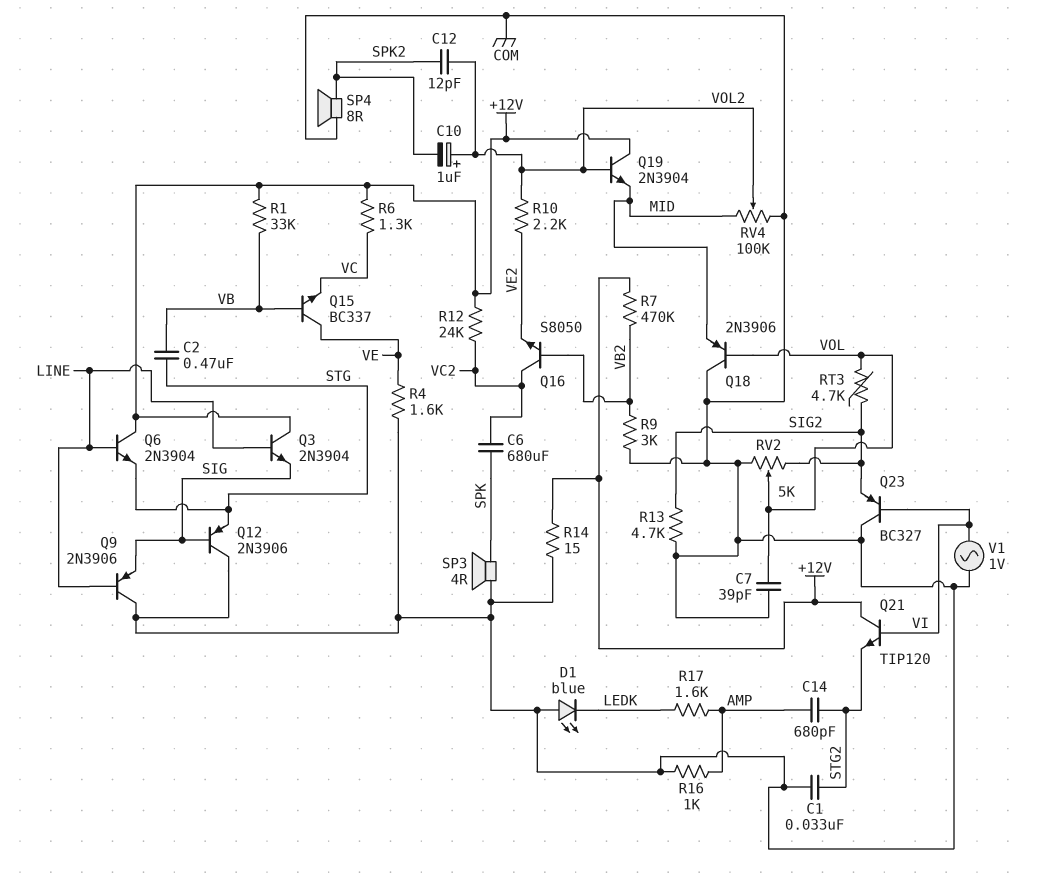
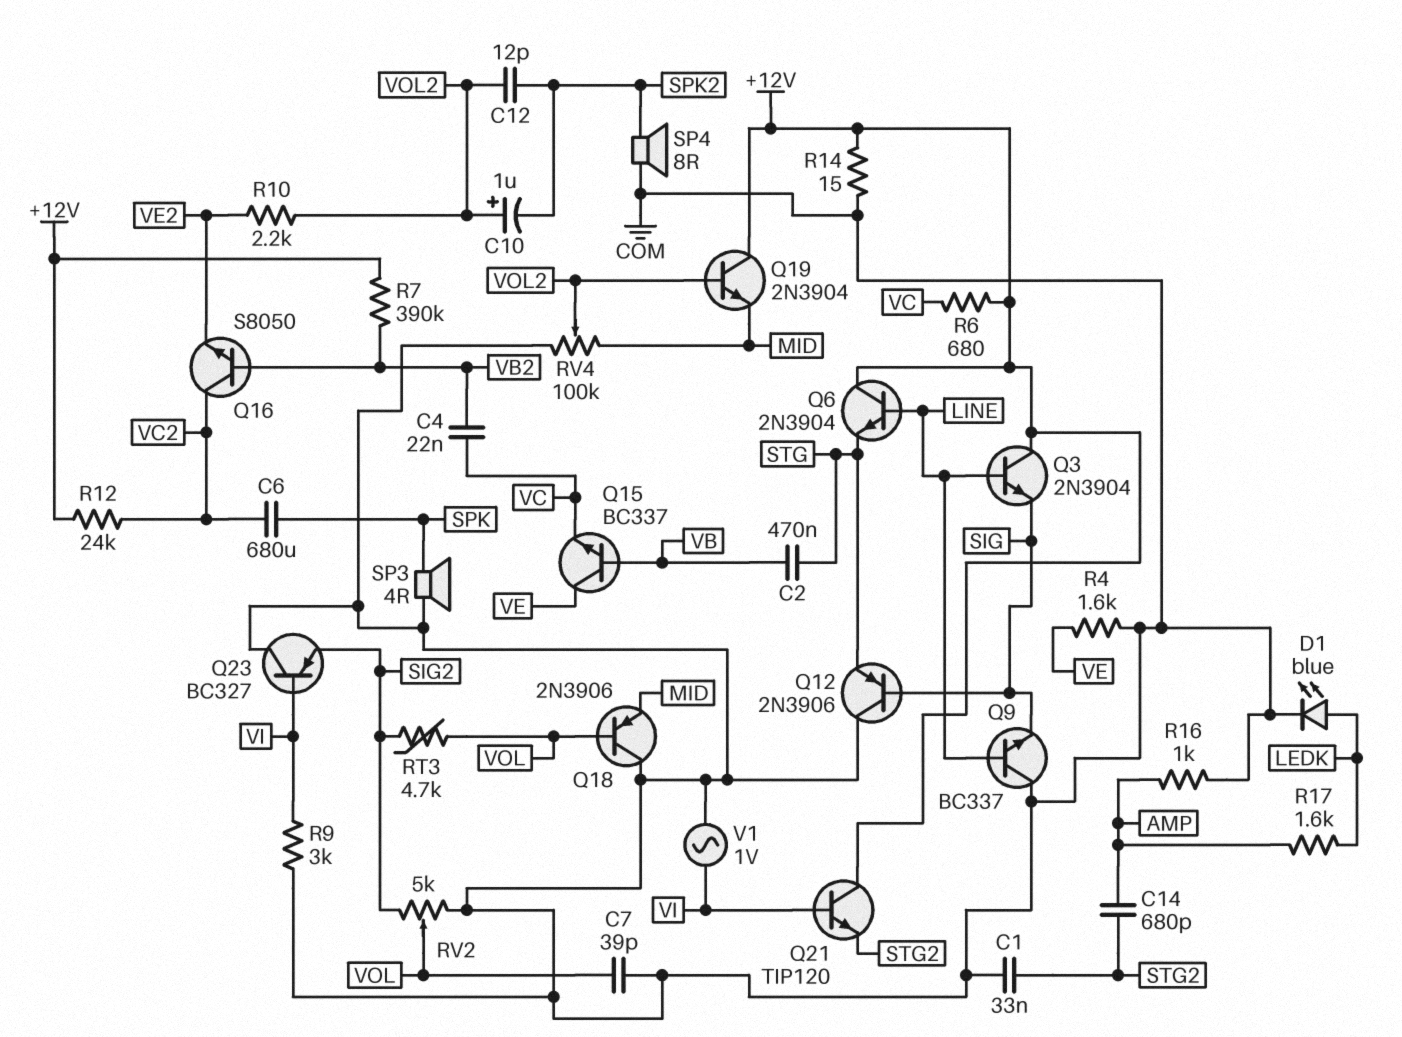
C4: none -> 22nF (VB2, VC)
D1: LED blue (A COM, K LEDK) -> LED blue (A LEDK, K COM)
Q9: PNP 2N3906 (B LINE, C COM, E SIG) -> NPN BC337 (B LINE, C COM, E SIG)
R1: 33k (+12V, VB) -> none
R6: 1.3k (+12V, VC) -> 680 (+12V, VC)
R7: 470k (+12V, VB2) -> 390k (+12V, VB2)
R9: 3k (COM, VB2) -> 3k (COM, VI)
R13: 4.7k (COM, SIG2) -> none

